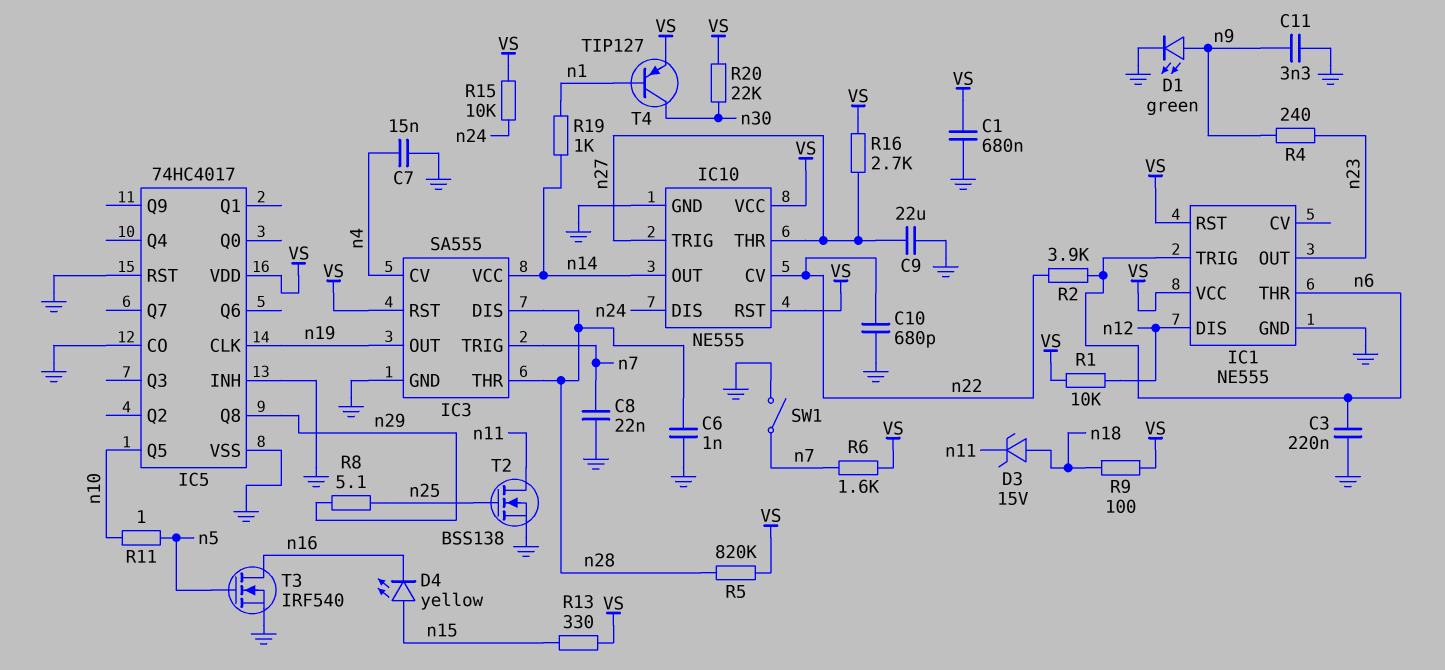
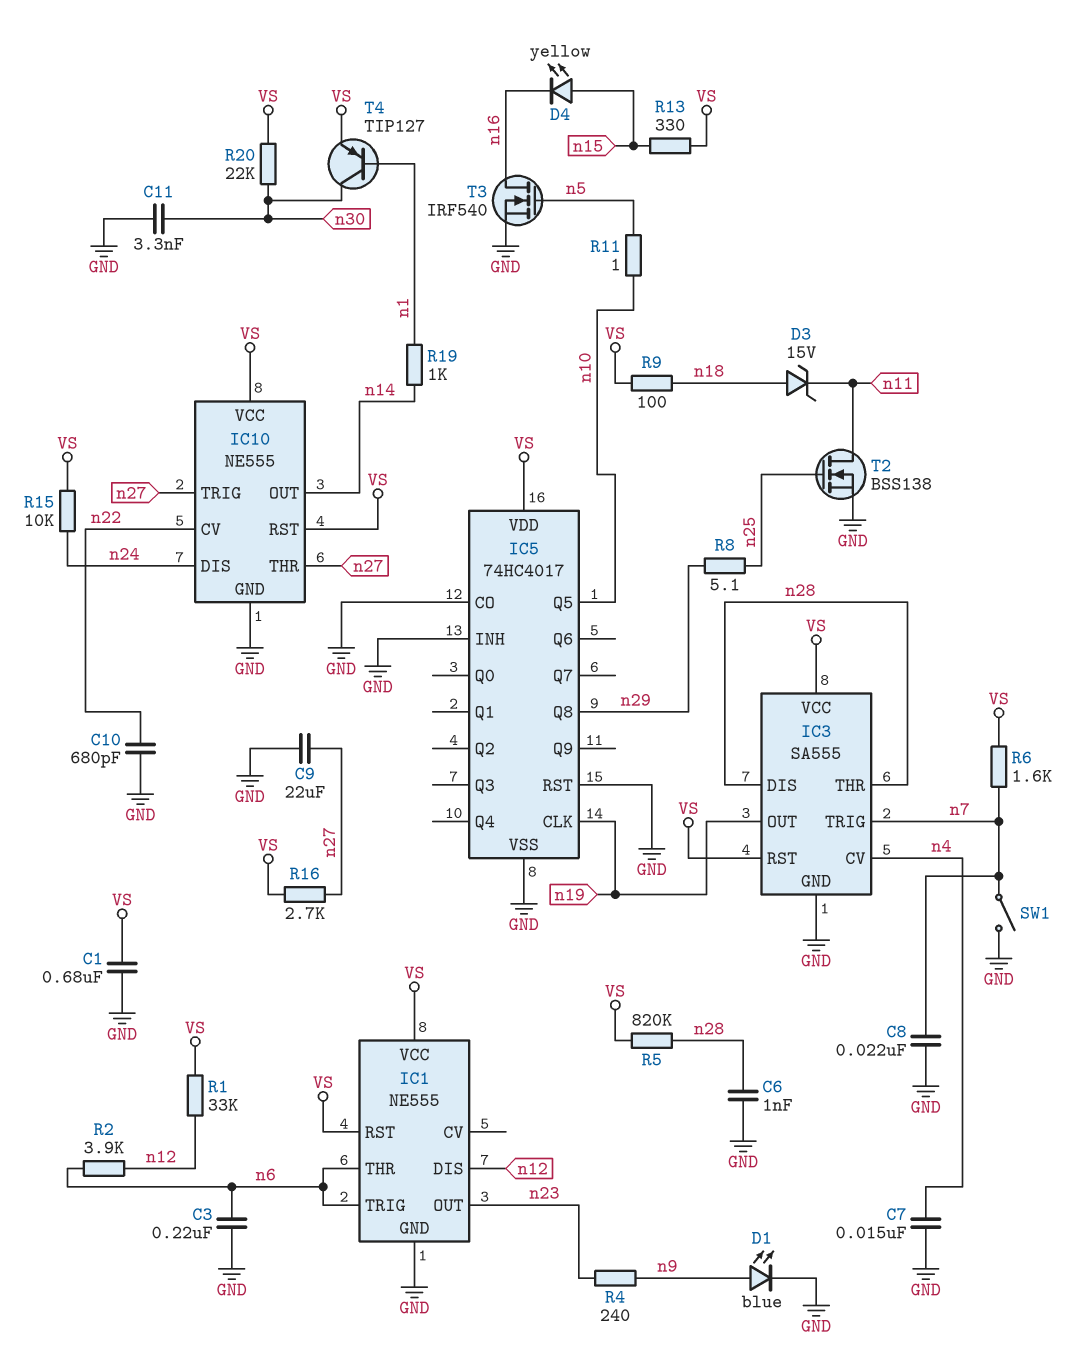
C11: 3.3nF (GND, n9) -> 3.3nF (GND, n30)
D1: LED green (A n9, K GND) -> LED blue (A n9, K GND)
IC3 pin VCC: n14 -> VS
R1: 10k (VS, n12) -> 33k (VS, n12)
R2: 3.9k (n6, n22) -> 3.9k (n6, n12)

